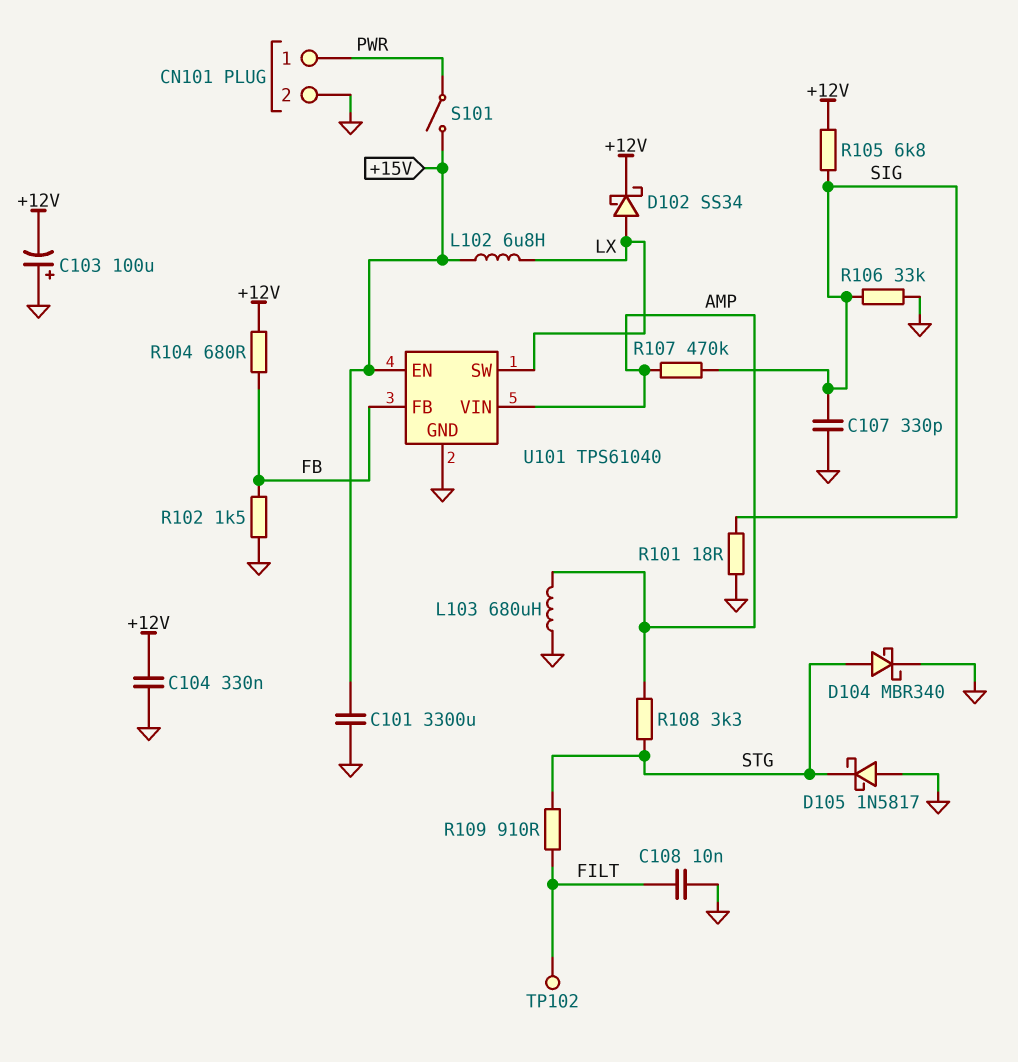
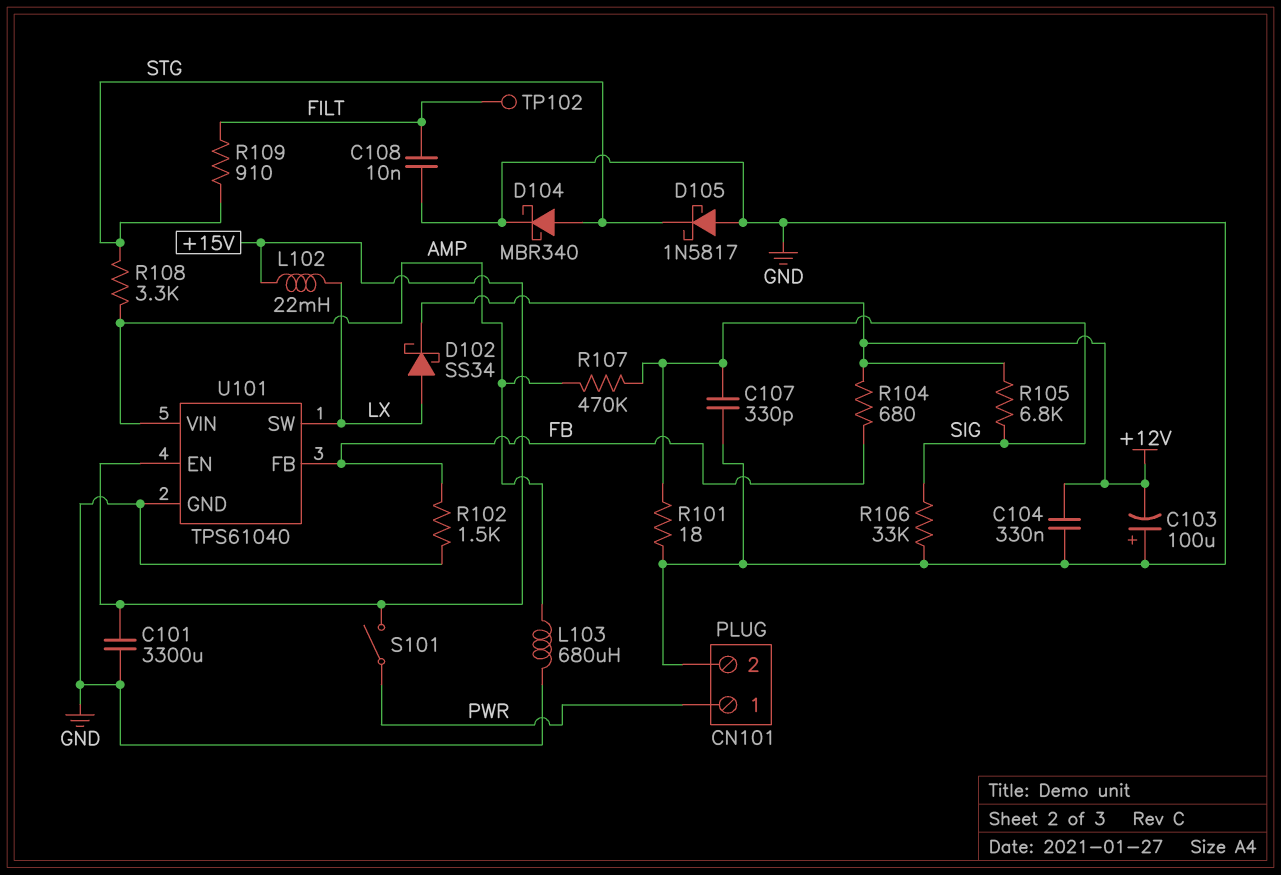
L102: 6.8uH (+15V, LX) -> 22mH (+15V, LX)

